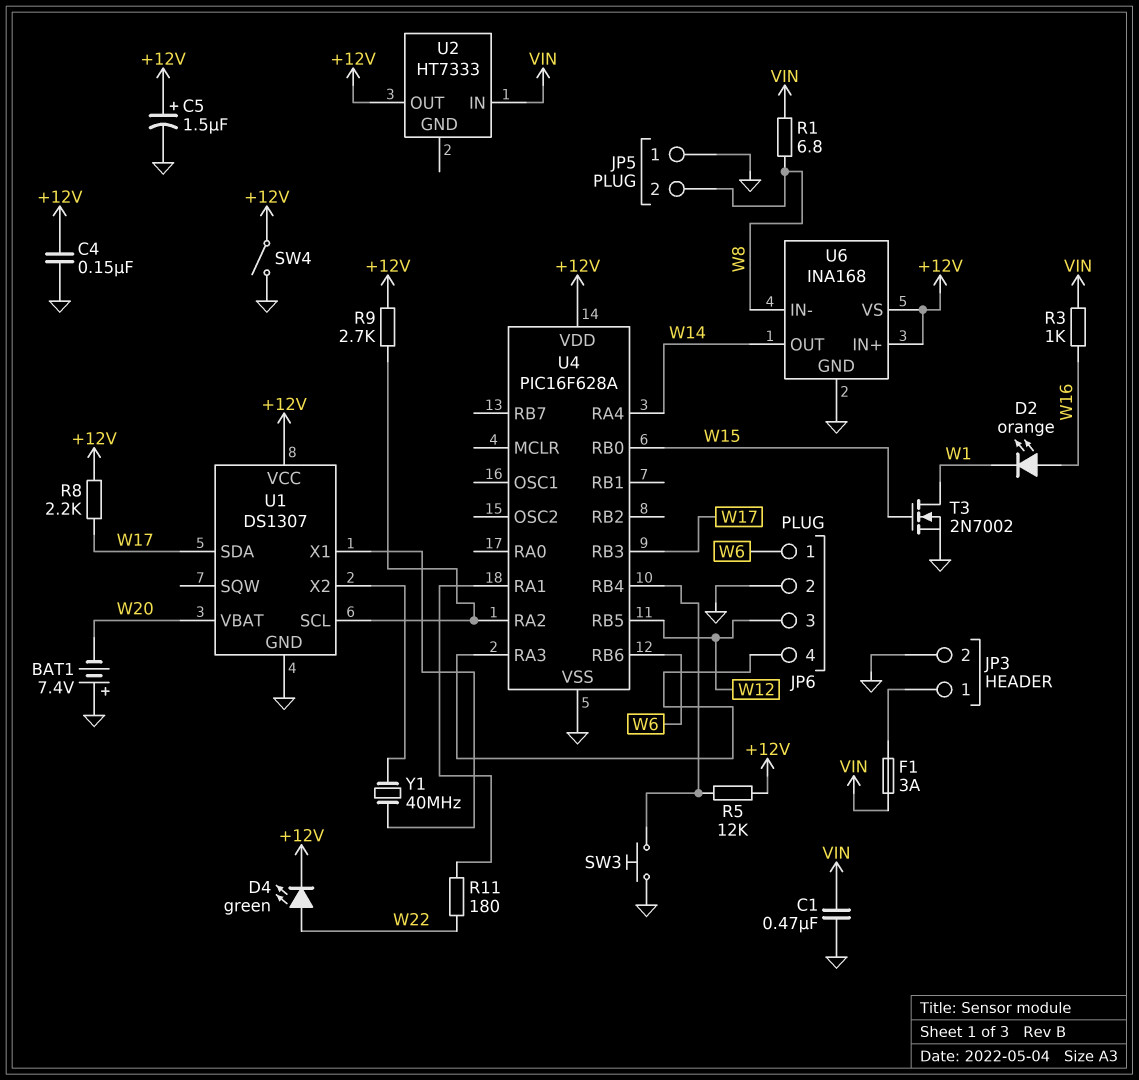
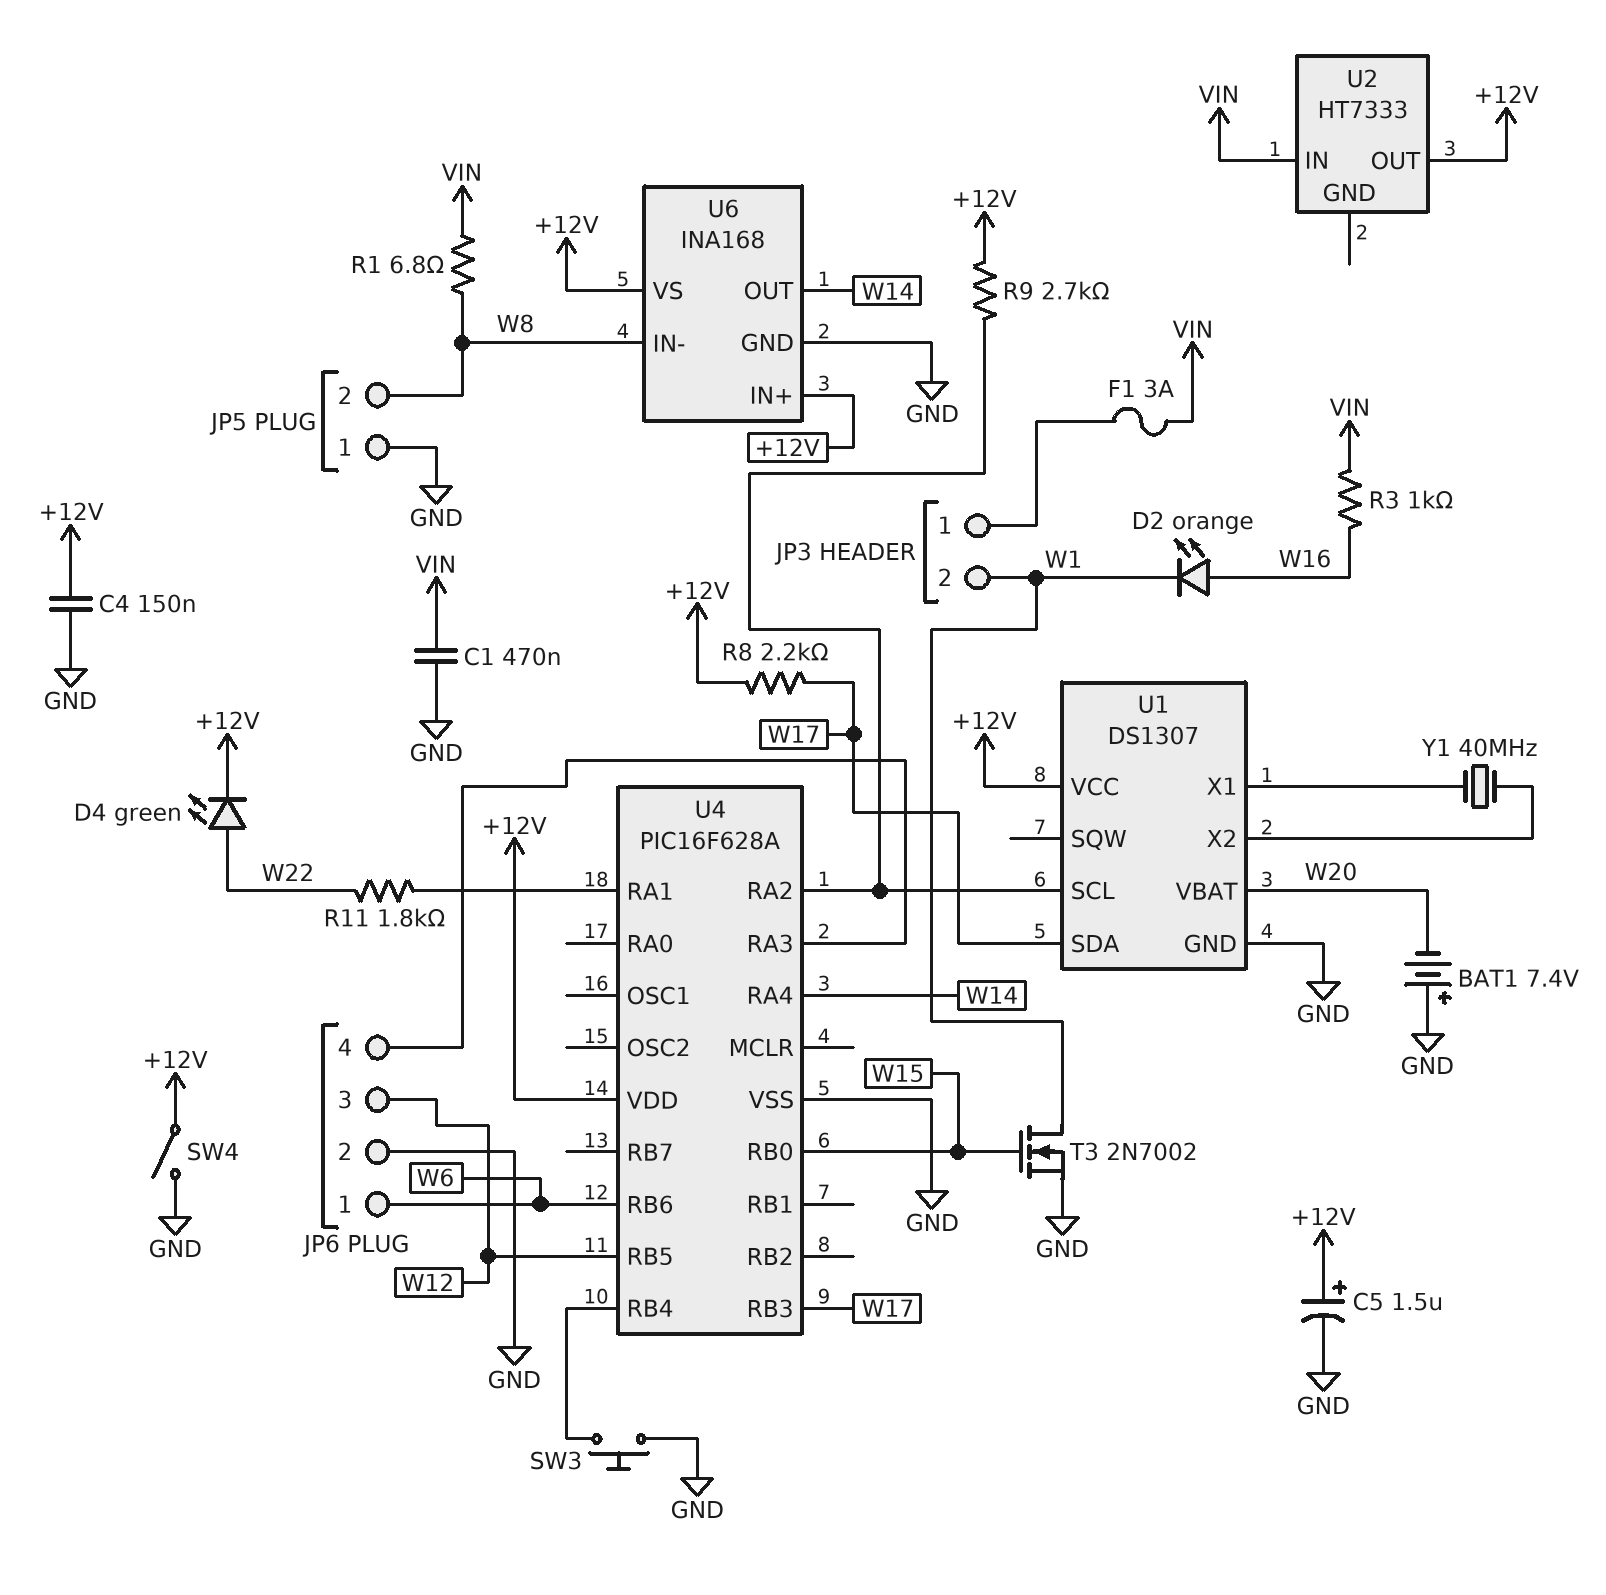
JP3 pin 2: GND -> W1
R5: 12k (+12V, U4/RB4) -> none
R11: 180 (U4/RA1, W22) -> 1.8k (U4/RA1, W22)

